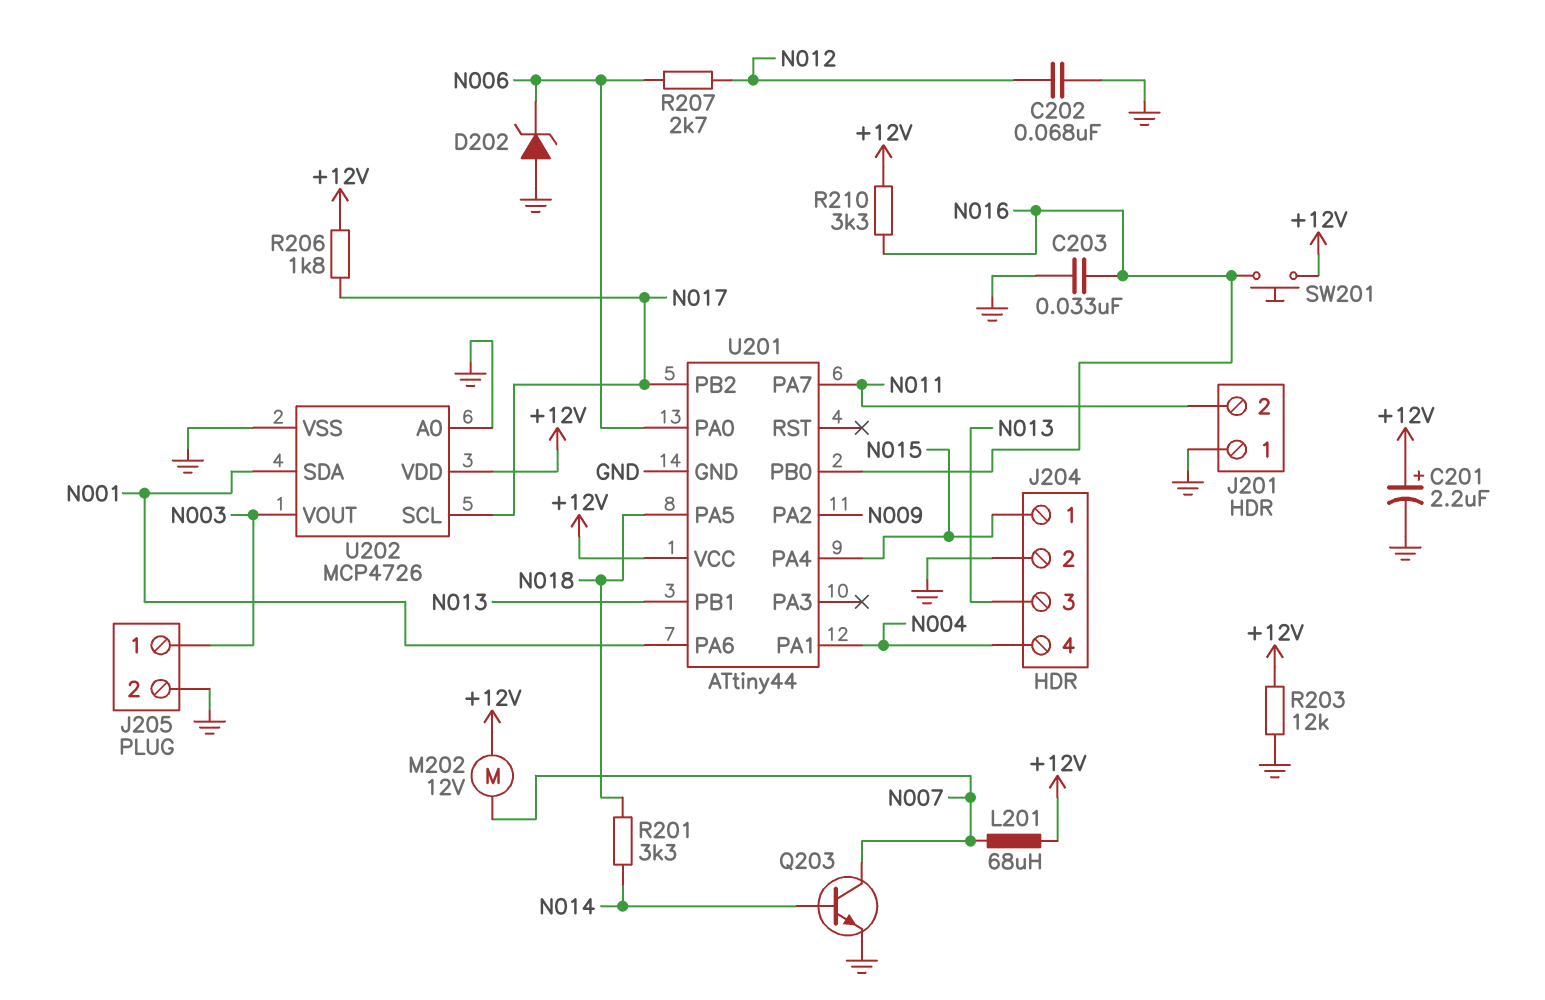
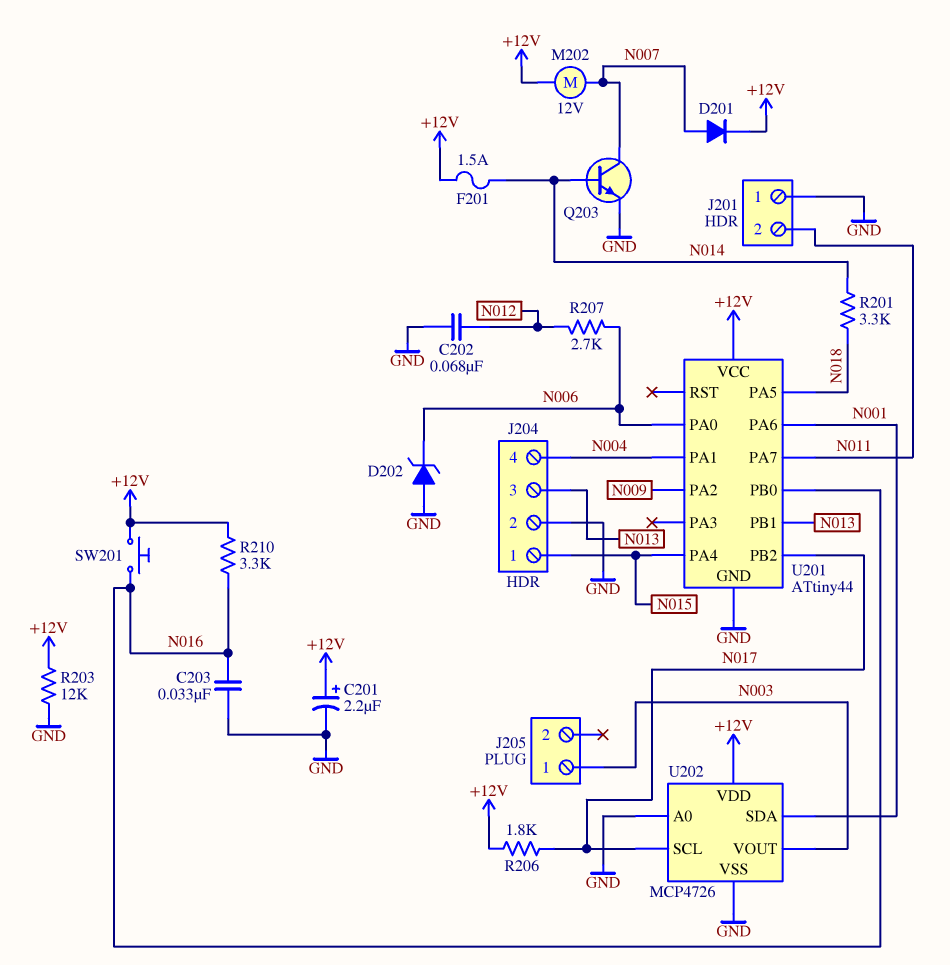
D201: none -> diode (A N007, K +12V)
F201: none -> 1.5A (+12V, N014)
J205 pin 2: GND -> none
L201: 68uH (+12V, N007) -> none

